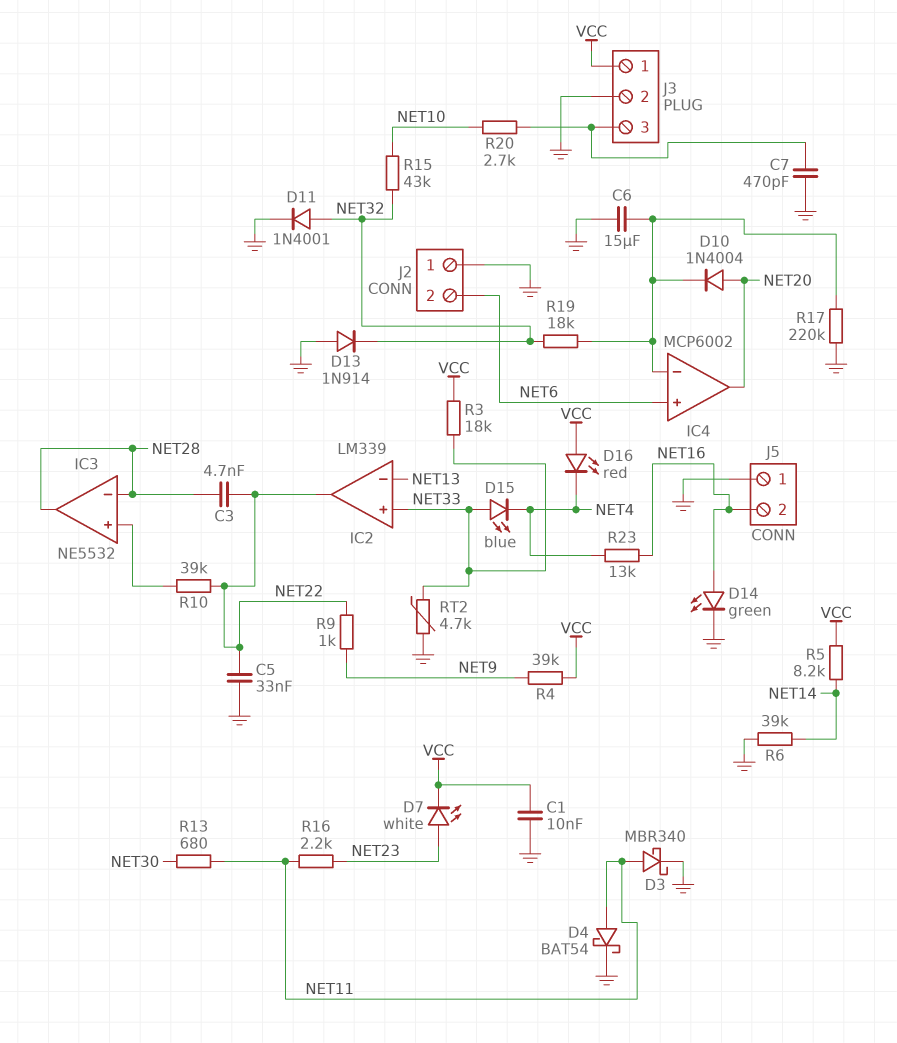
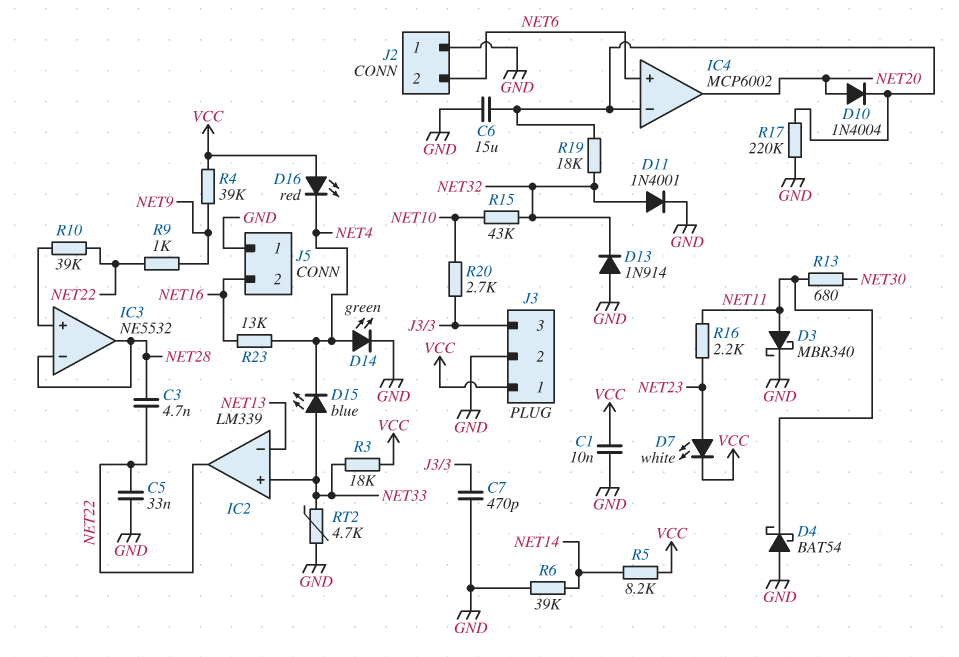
D4: schottky BAT54 (A NET11, K GND) -> schottky BAT54 (A GND, K NET11)
D14: LED green (A NET16, K GND) -> LED green (A NET4, K GND)

